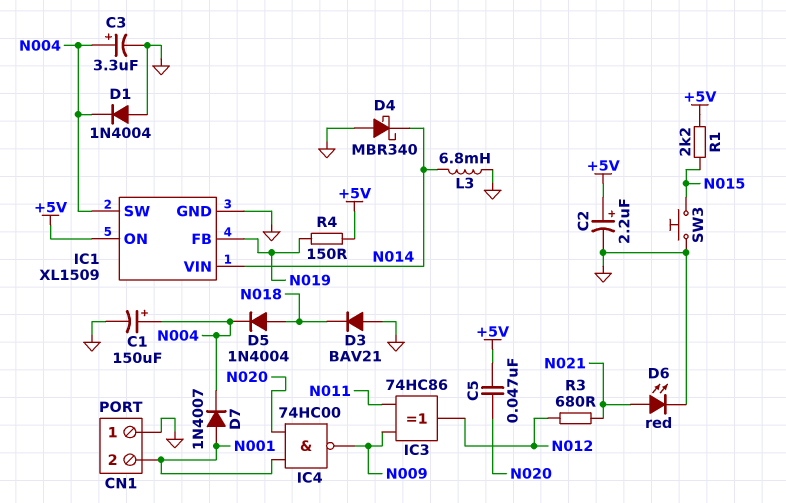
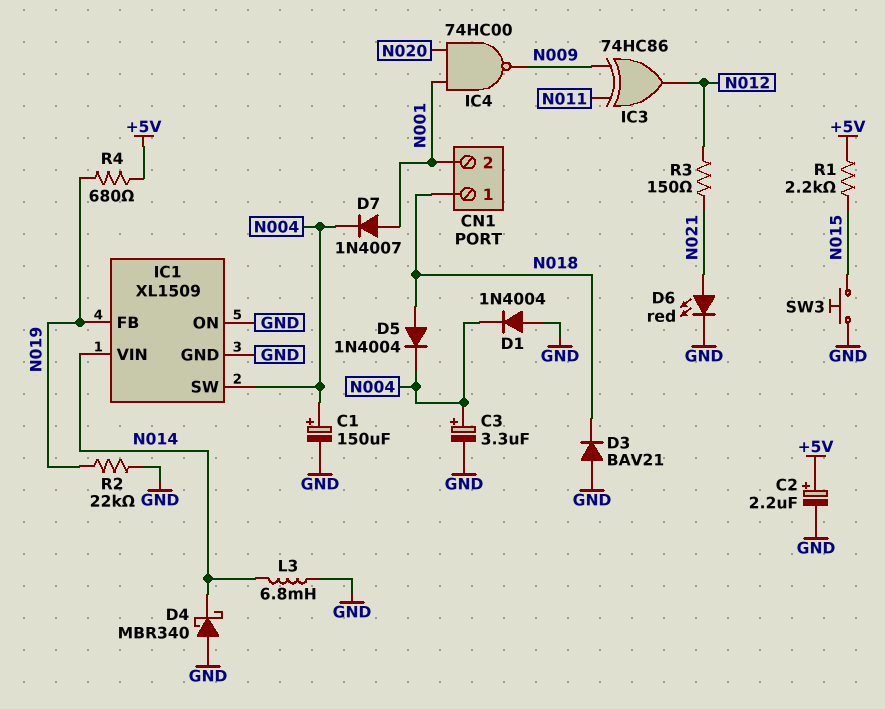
C5: 47nF (+5V, N020) -> none
CN1 pin 1: GND -> N018
IC1 pin ON: +5V -> GND
R2: none -> 22k (GND, N019)
R3: 680 (N012, N021) -> 150 (N012, N021)
R4: 150 (+5V, N019) -> 680 (+5V, N019)

